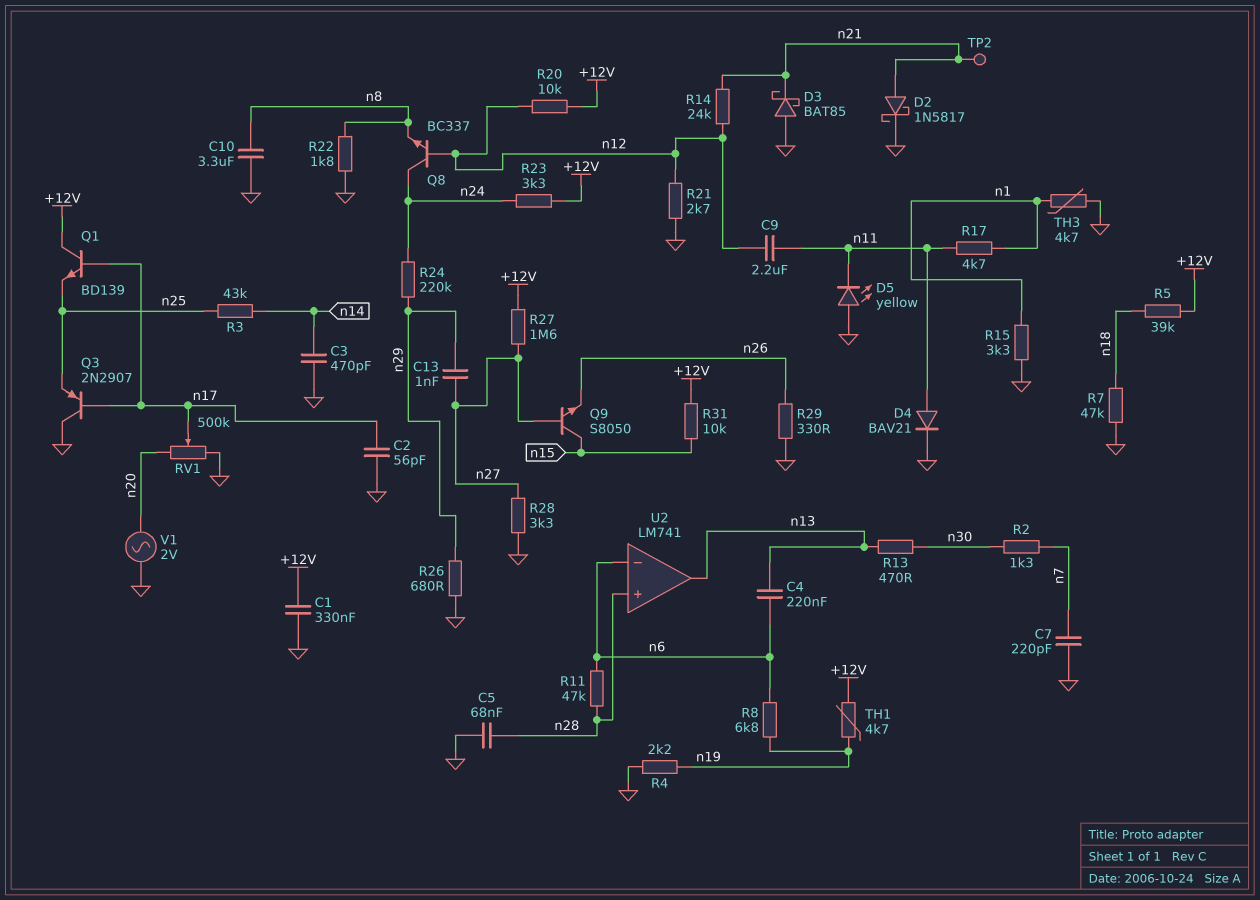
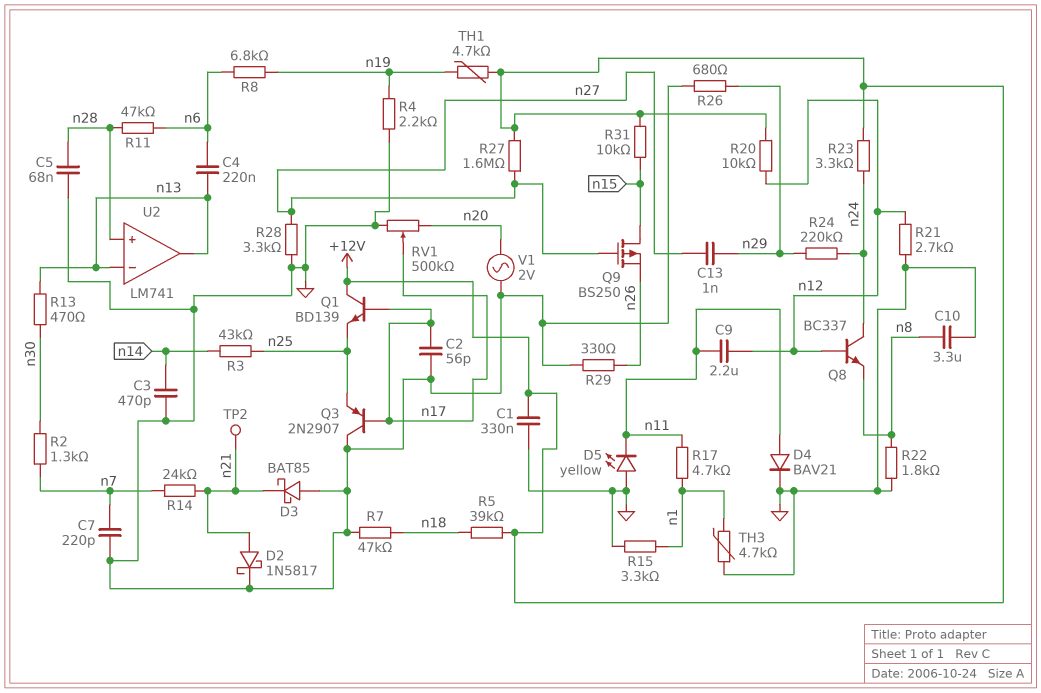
Q9: NPN S8050 (B n27, C n15, E n26) -> PMOS BS250 (G n27, D n15, S n26)
R14: 24k (n12, n21) -> 24k (n7, n21)
U2 pin in-: n6 -> n13

